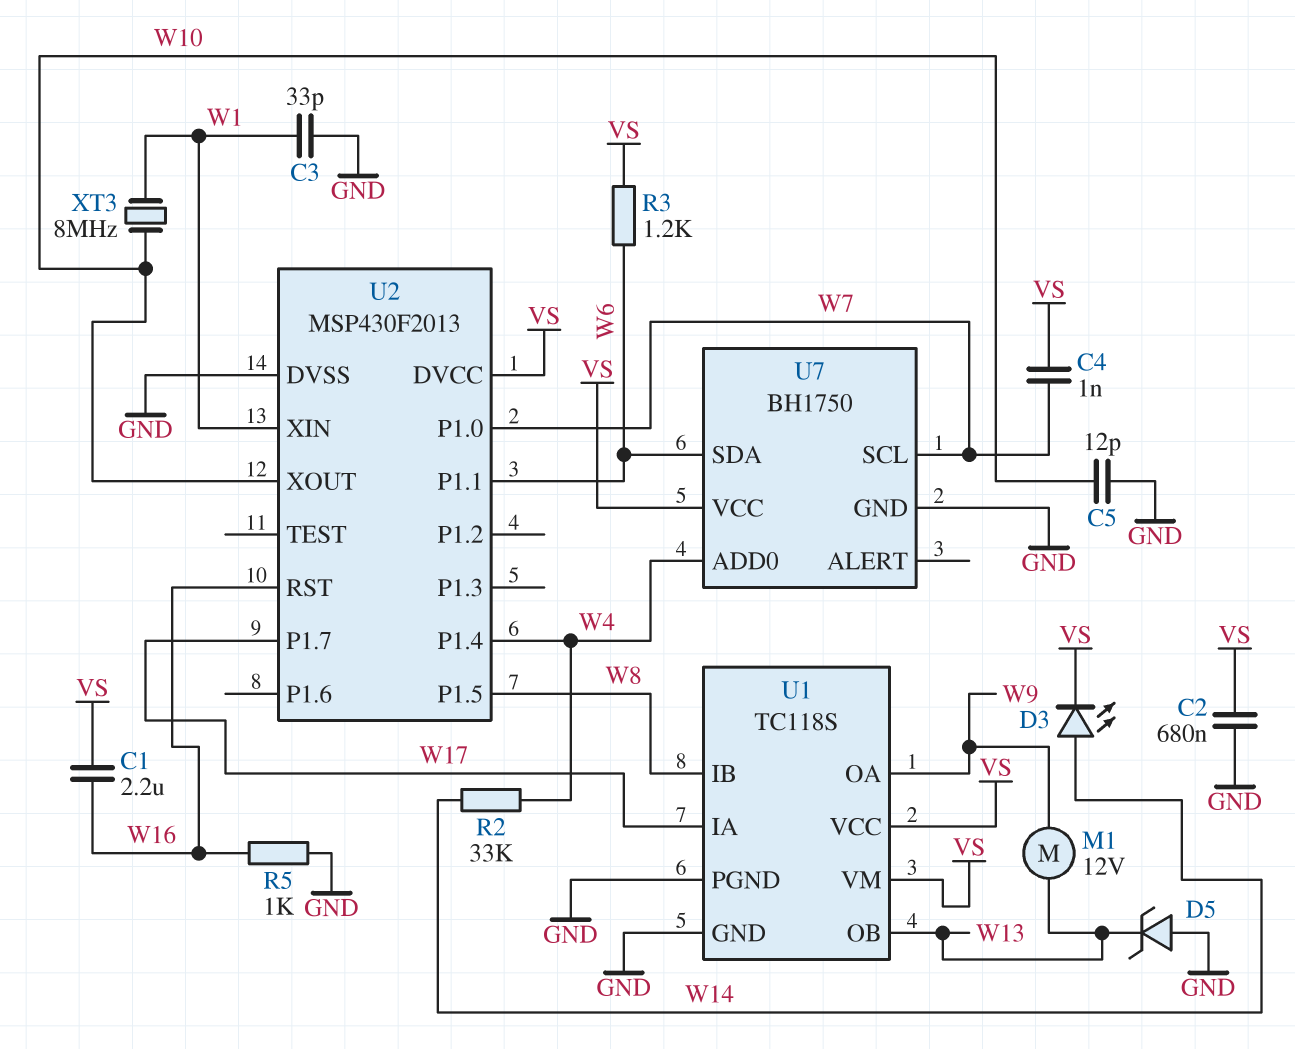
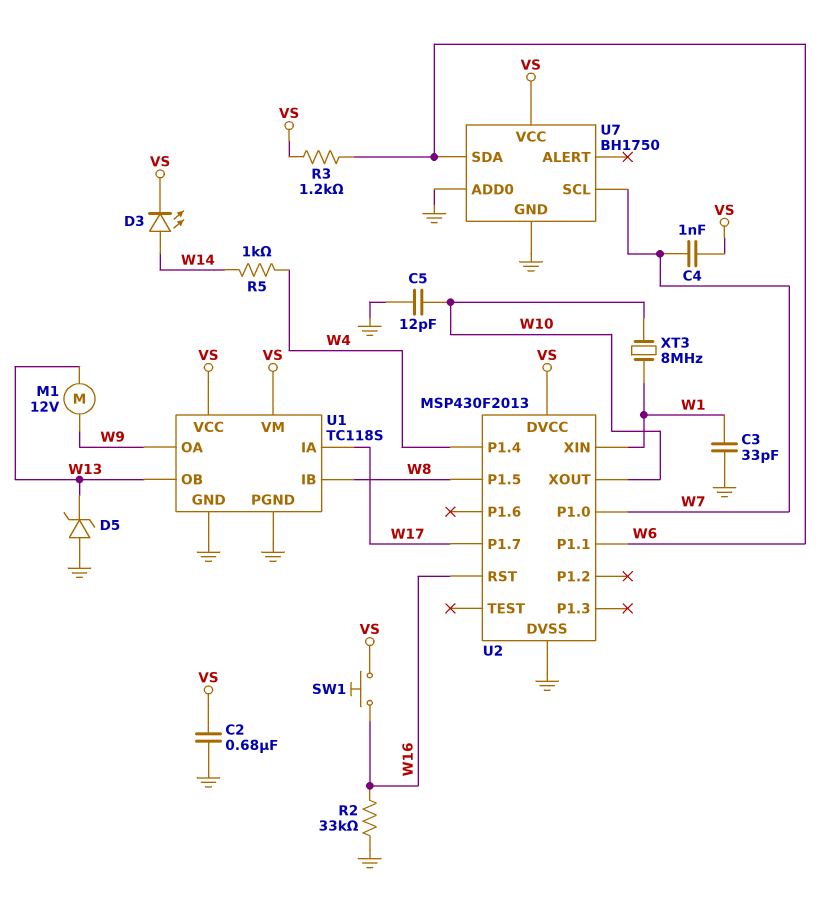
C1: 2.2uF (VS, W16) -> none
R2: 33k (W4, W14) -> 33k (GND, W16)
R5: 1k (GND, W16) -> 1k (W4, W14)
SW1: none -> button (VS, W16)
U7 pin ADD0: W4 -> GND

